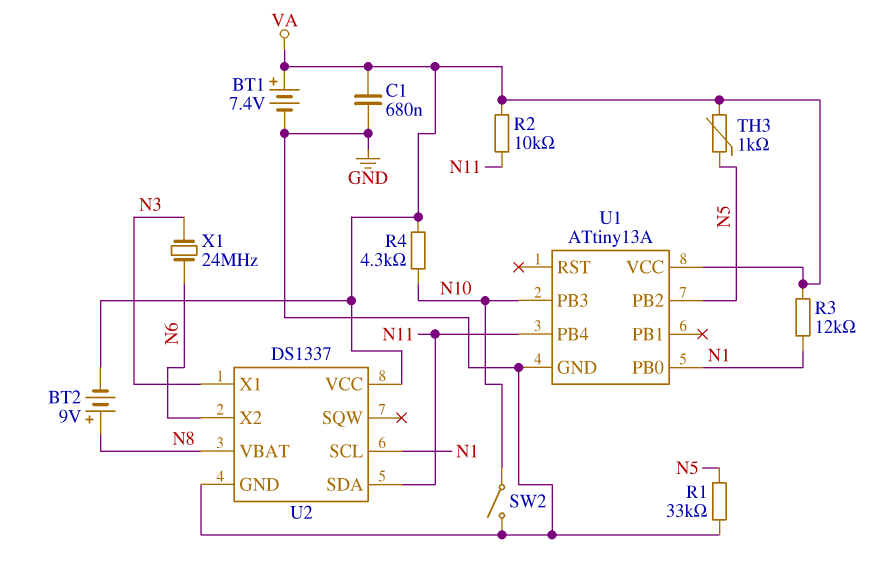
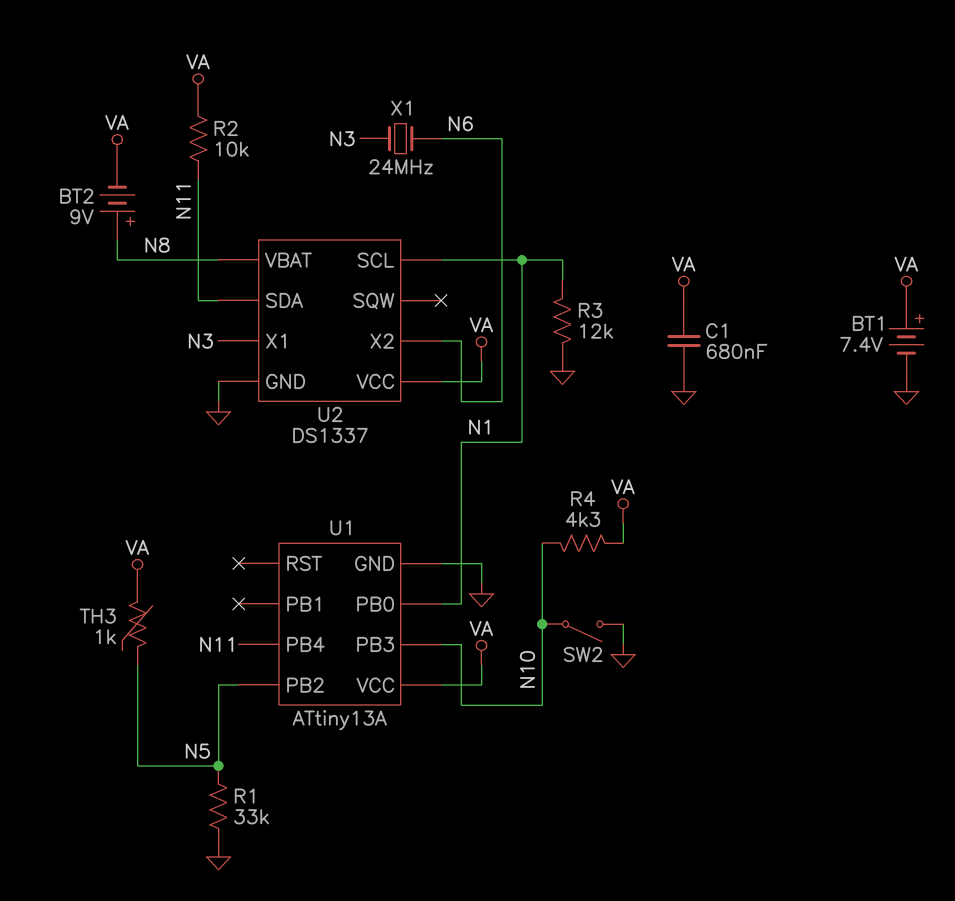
R3: 12k (N1, VA) -> 12k (GND, N1)

